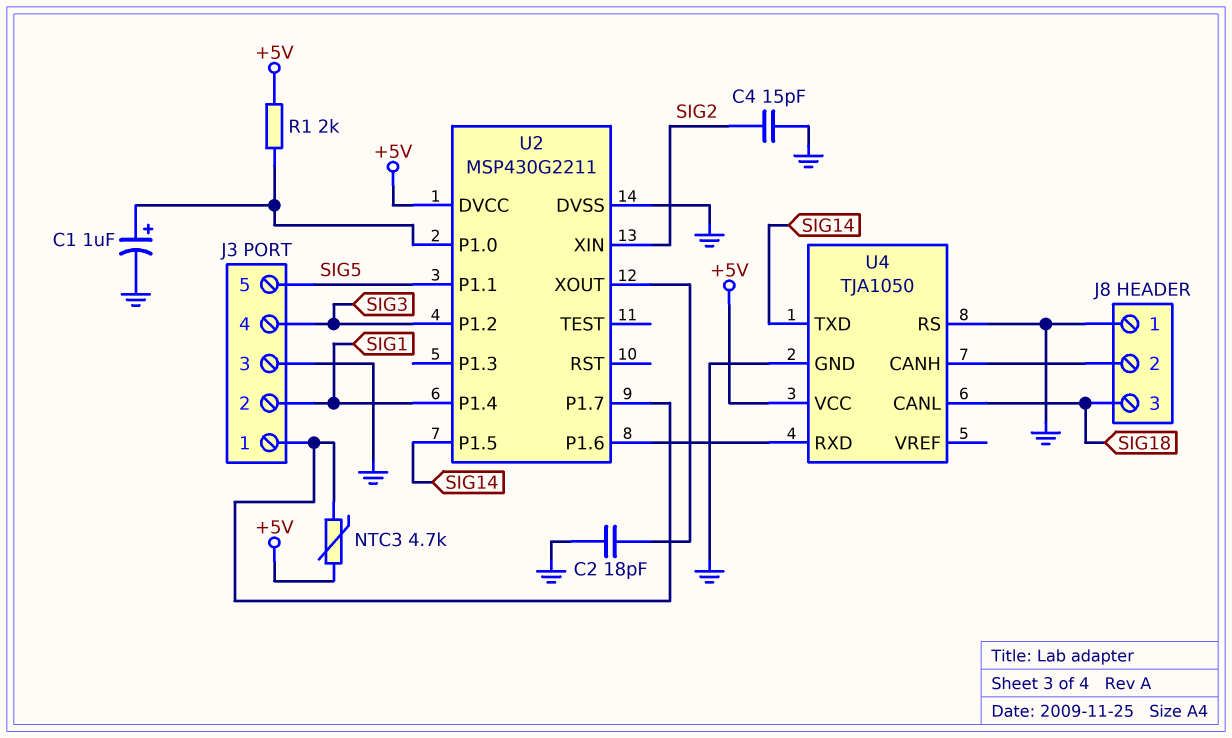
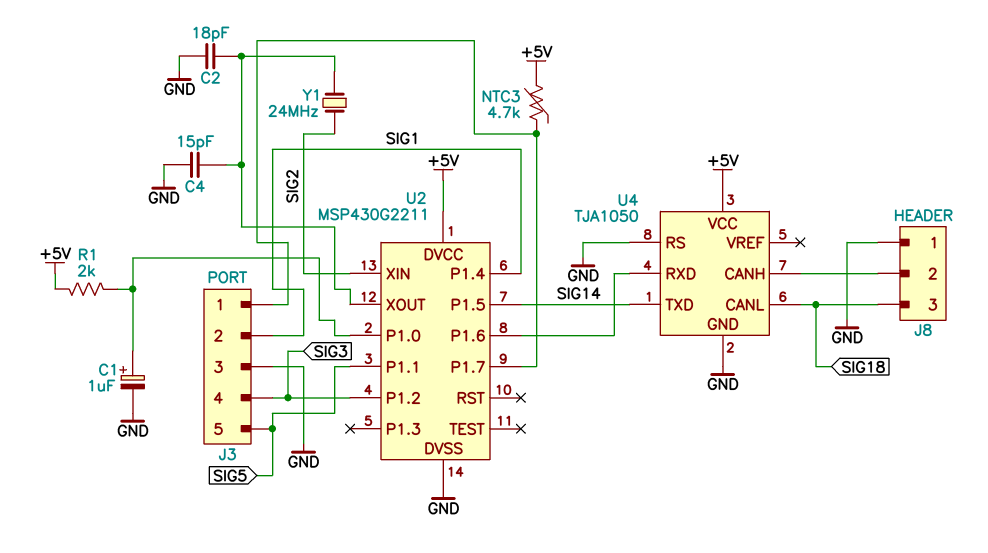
C4: 15pF (GND, SIG2) -> 15pF (GND, U2/XOUT)
Y1: none -> 24MHz (SIG2, U2/XOUT)

